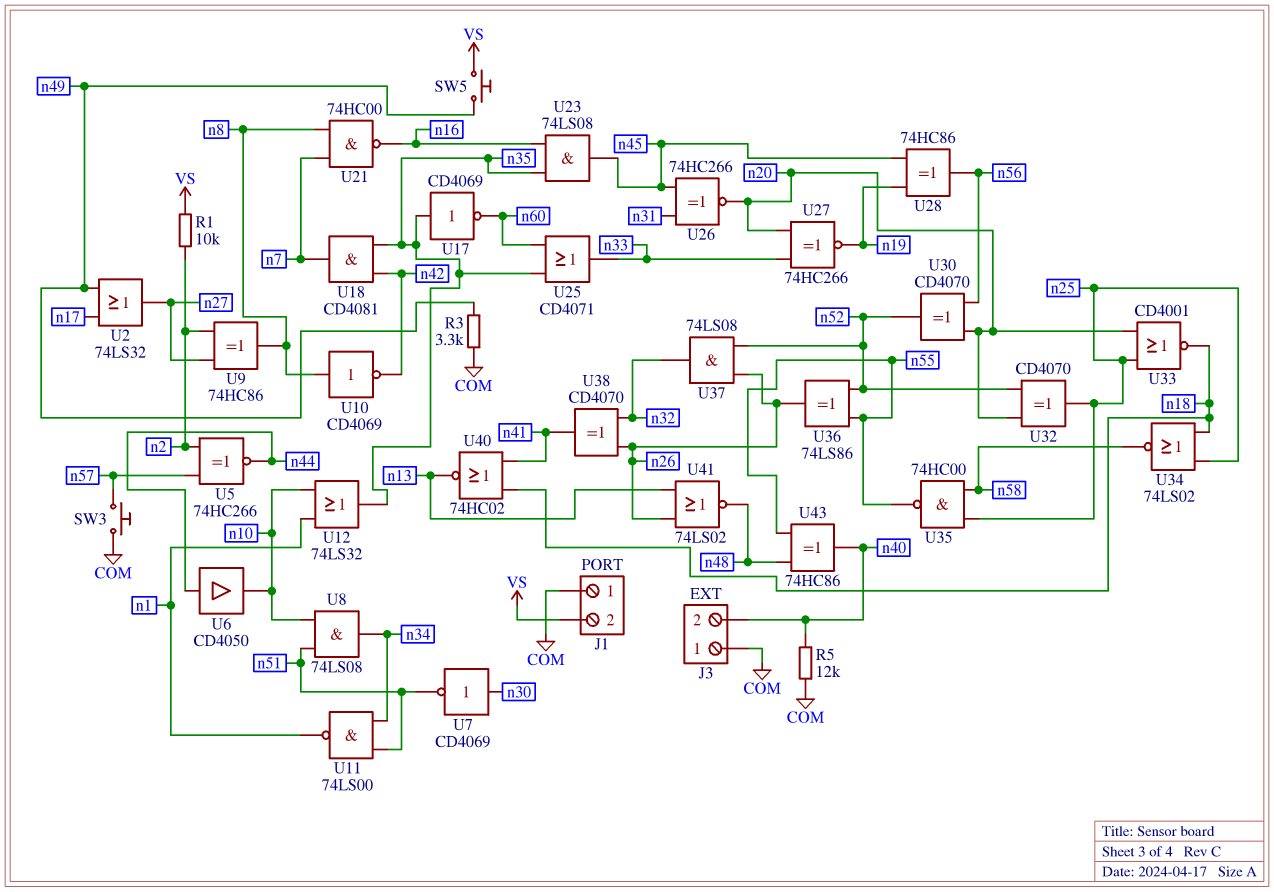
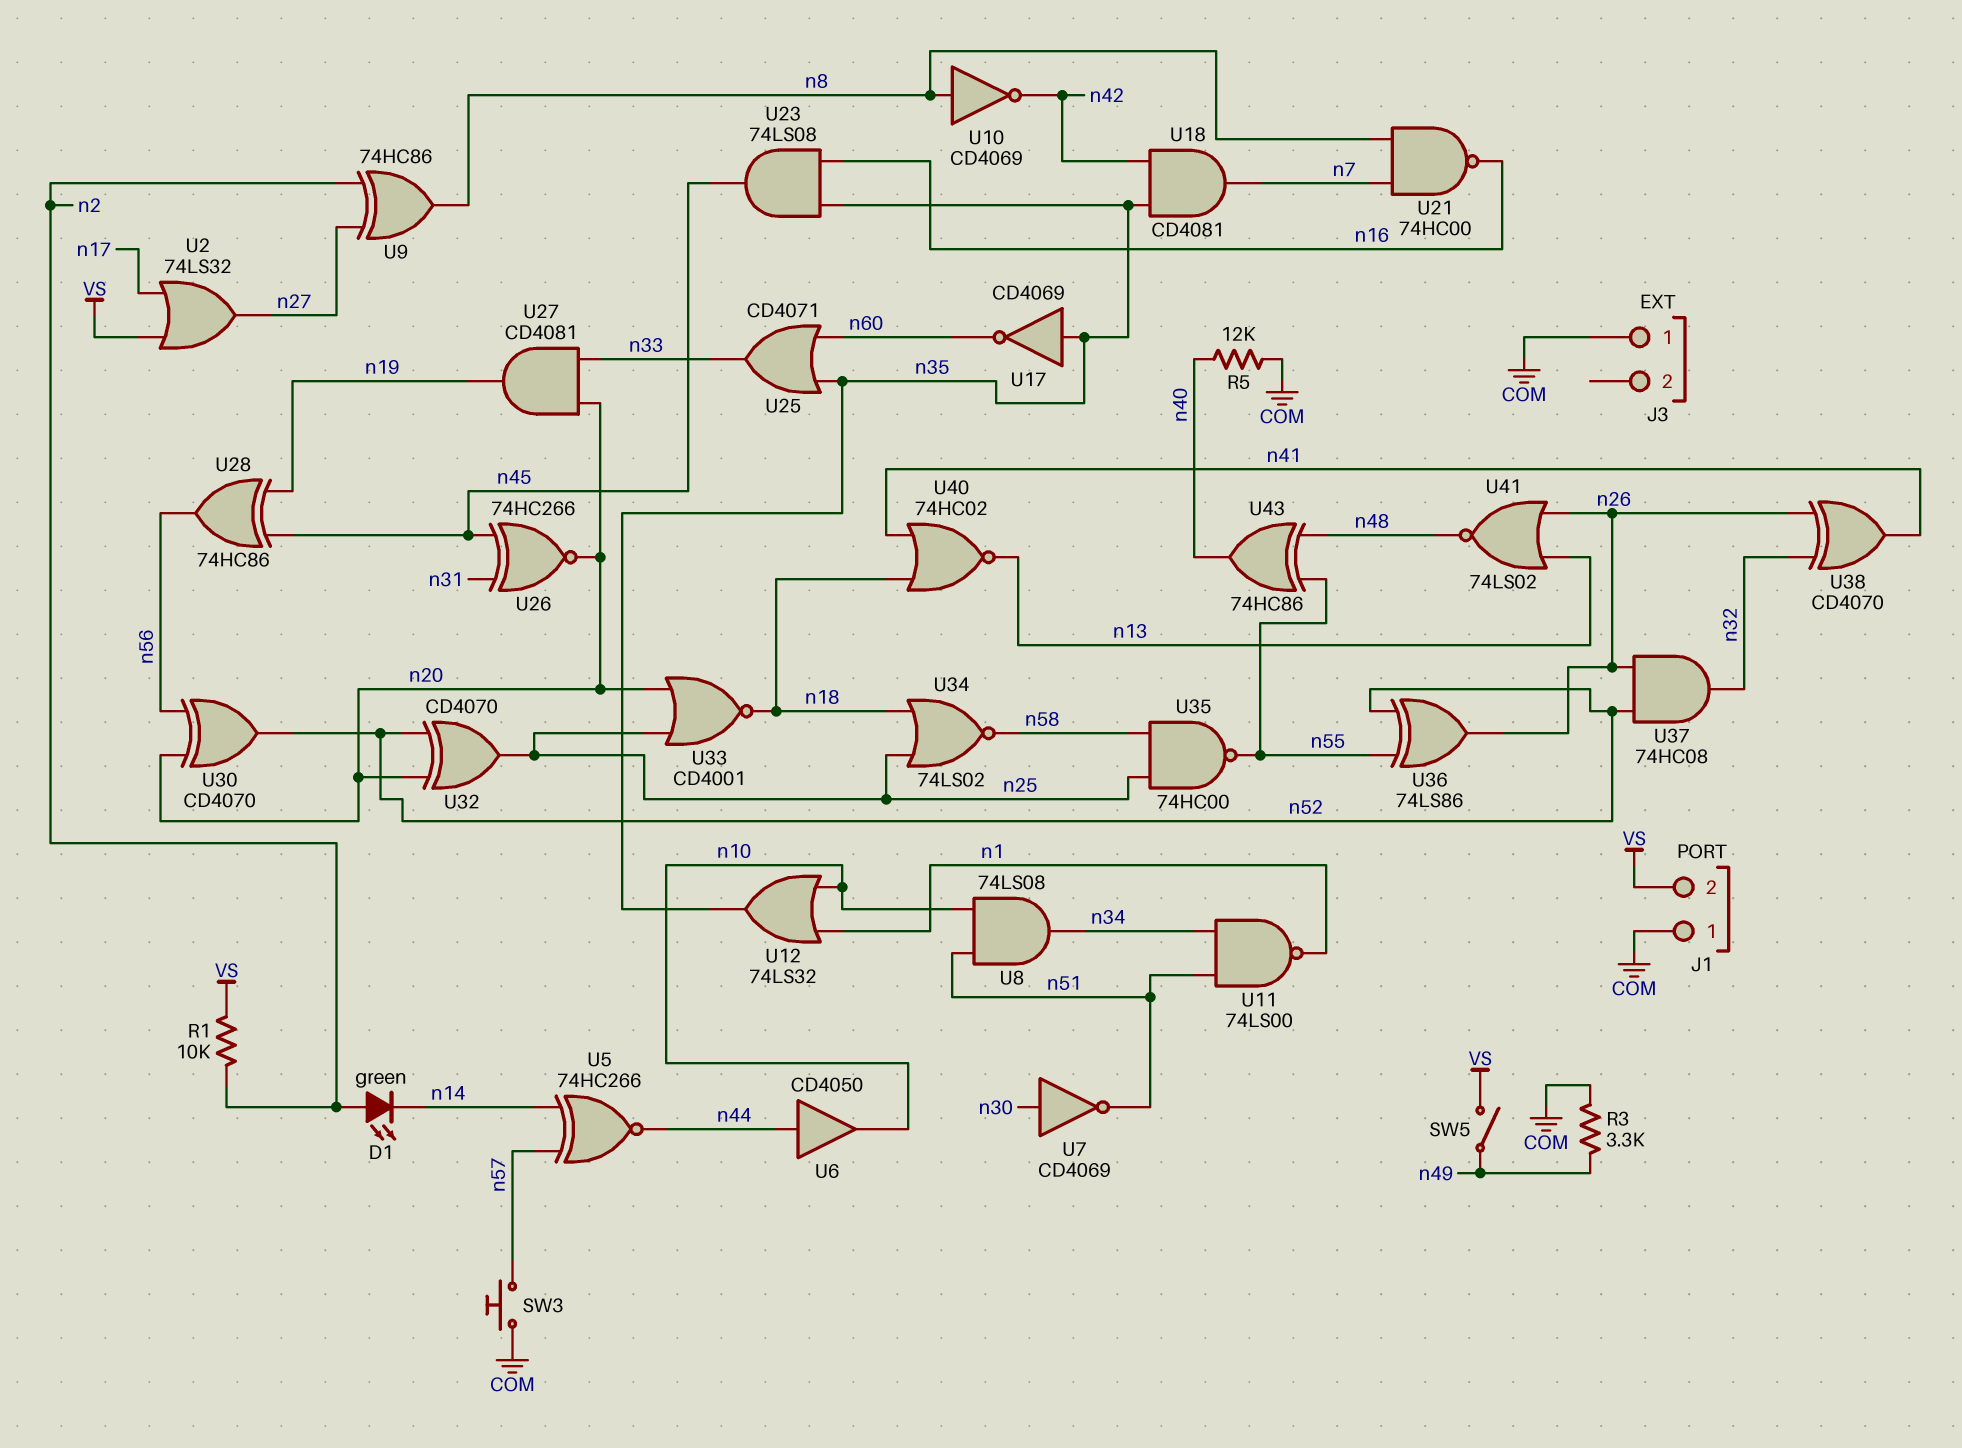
D1: none -> LED green (A n2, K n14)
J3 pin 2: n40 -> none
SW5: button (VS, n49) -> switch (VS, n49)
U2: OR 74LS32 (in n17, in n49, out n27) -> OR 74LS32 (in VS, in n17, out n27)
U5: XNOR 74HC266 (in n2, in n57, out n44) -> XNOR 74HC266 (in n14, in n57, out n44)
U27: XNOR 74HC266 (in n20, in n33, out n19) -> AND CD4081 (in n20, in n33, out n19)
U37: AND 74LS08 (in n26, in n52, out n32) -> AND 74HC08 (in n26, in n52, out n32)

